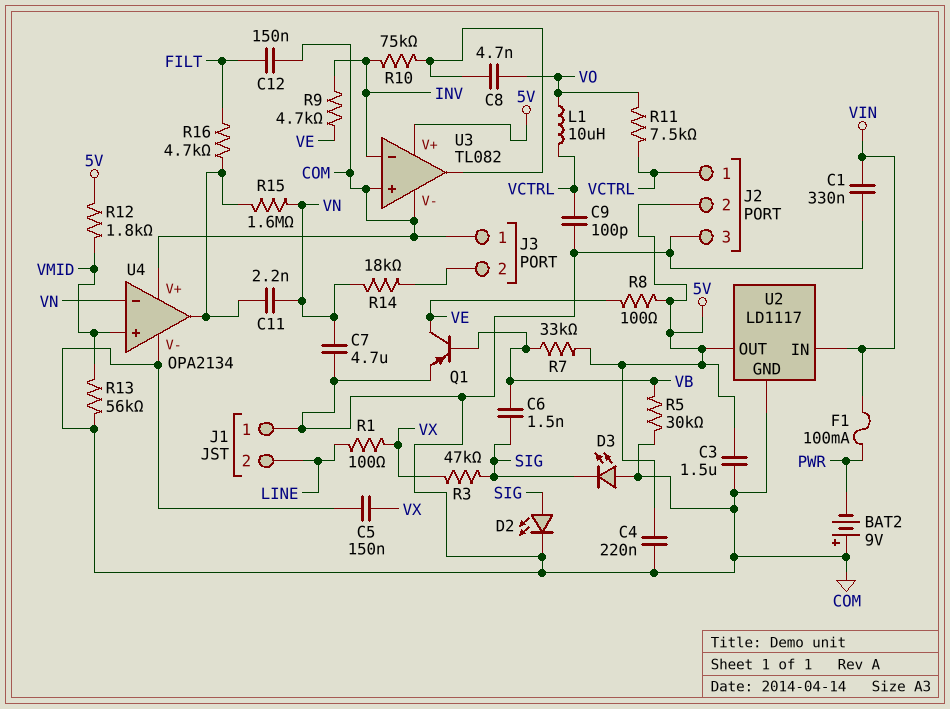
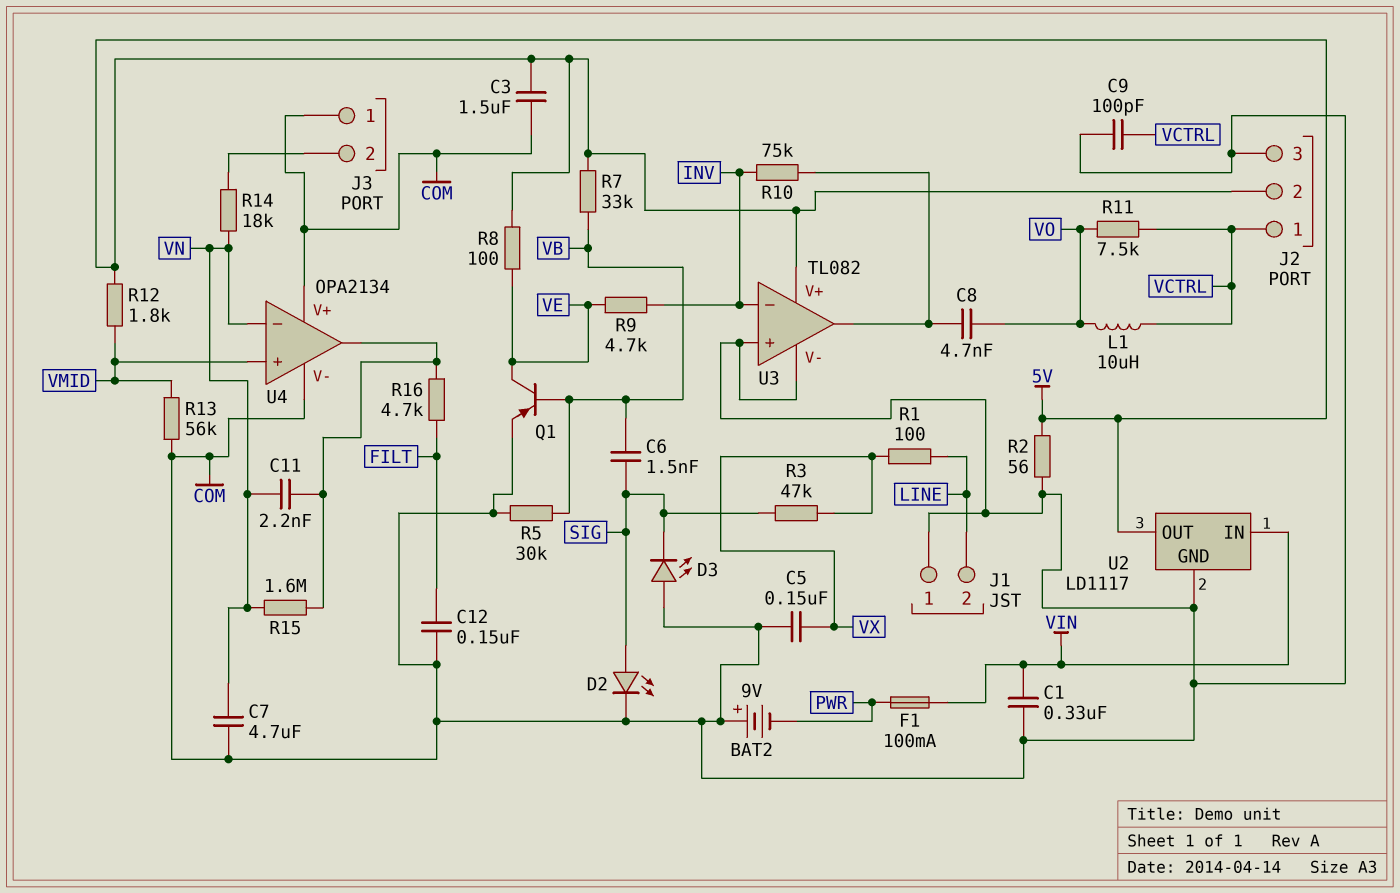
C4: 220nF (5V, COM) -> none
R2: none -> 56 (5V, COM)

